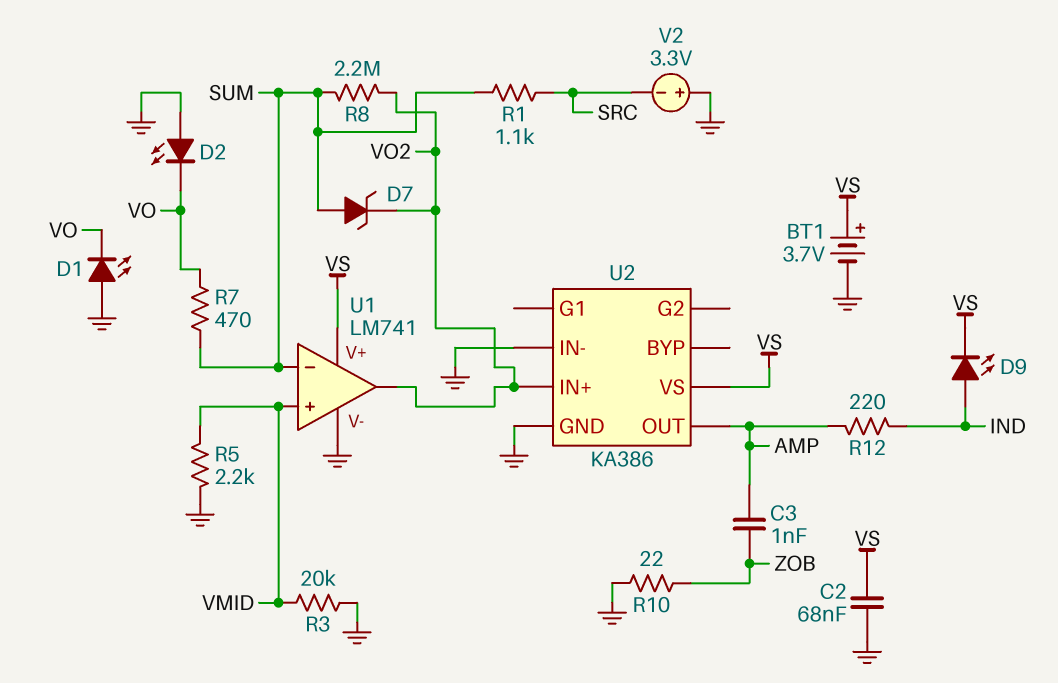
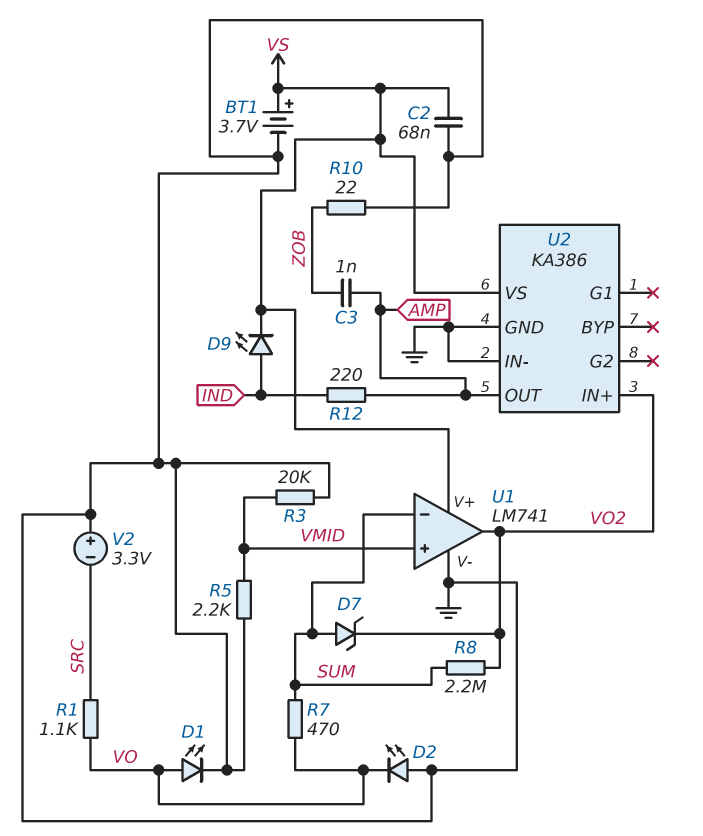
D1: LED (A GND, K VO) -> LED (A VO, K GND)
R1: 1.1k (SRC, SUM) -> 1.1k (SRC, VO)

